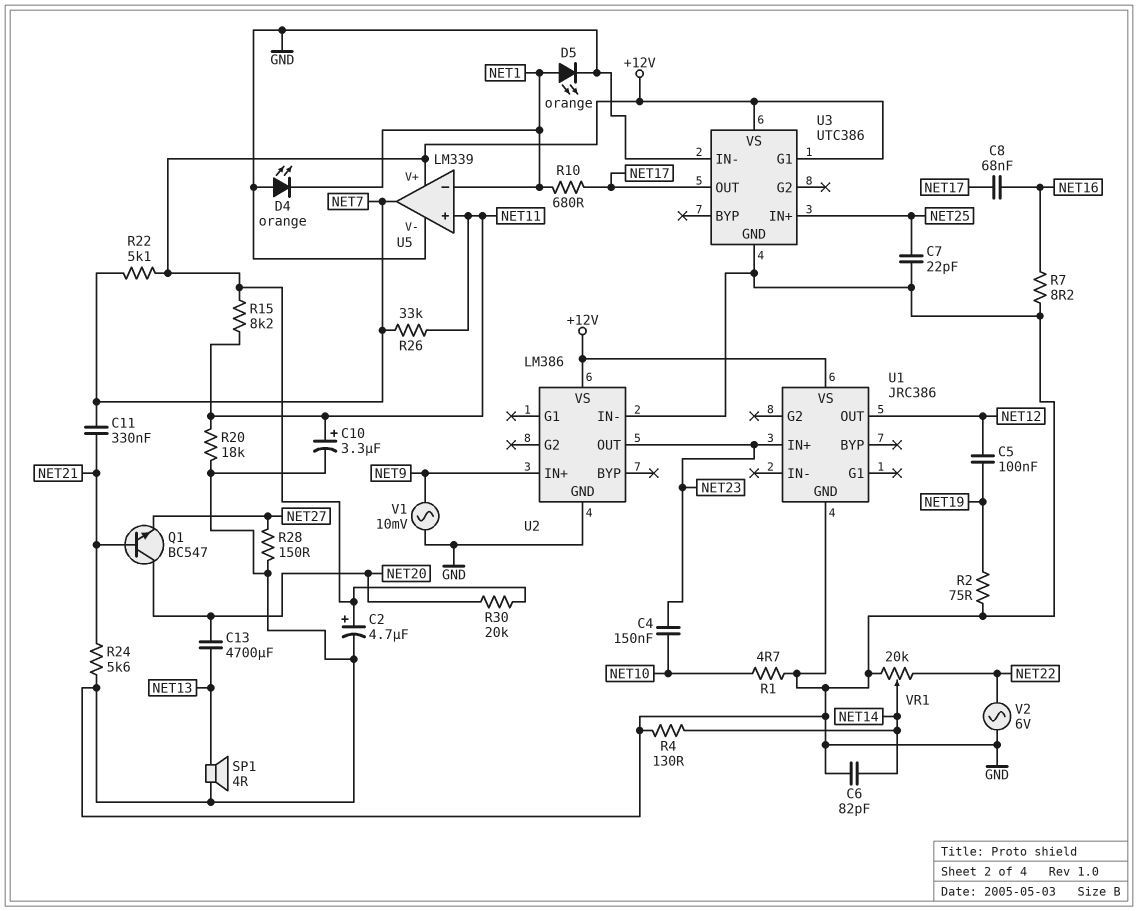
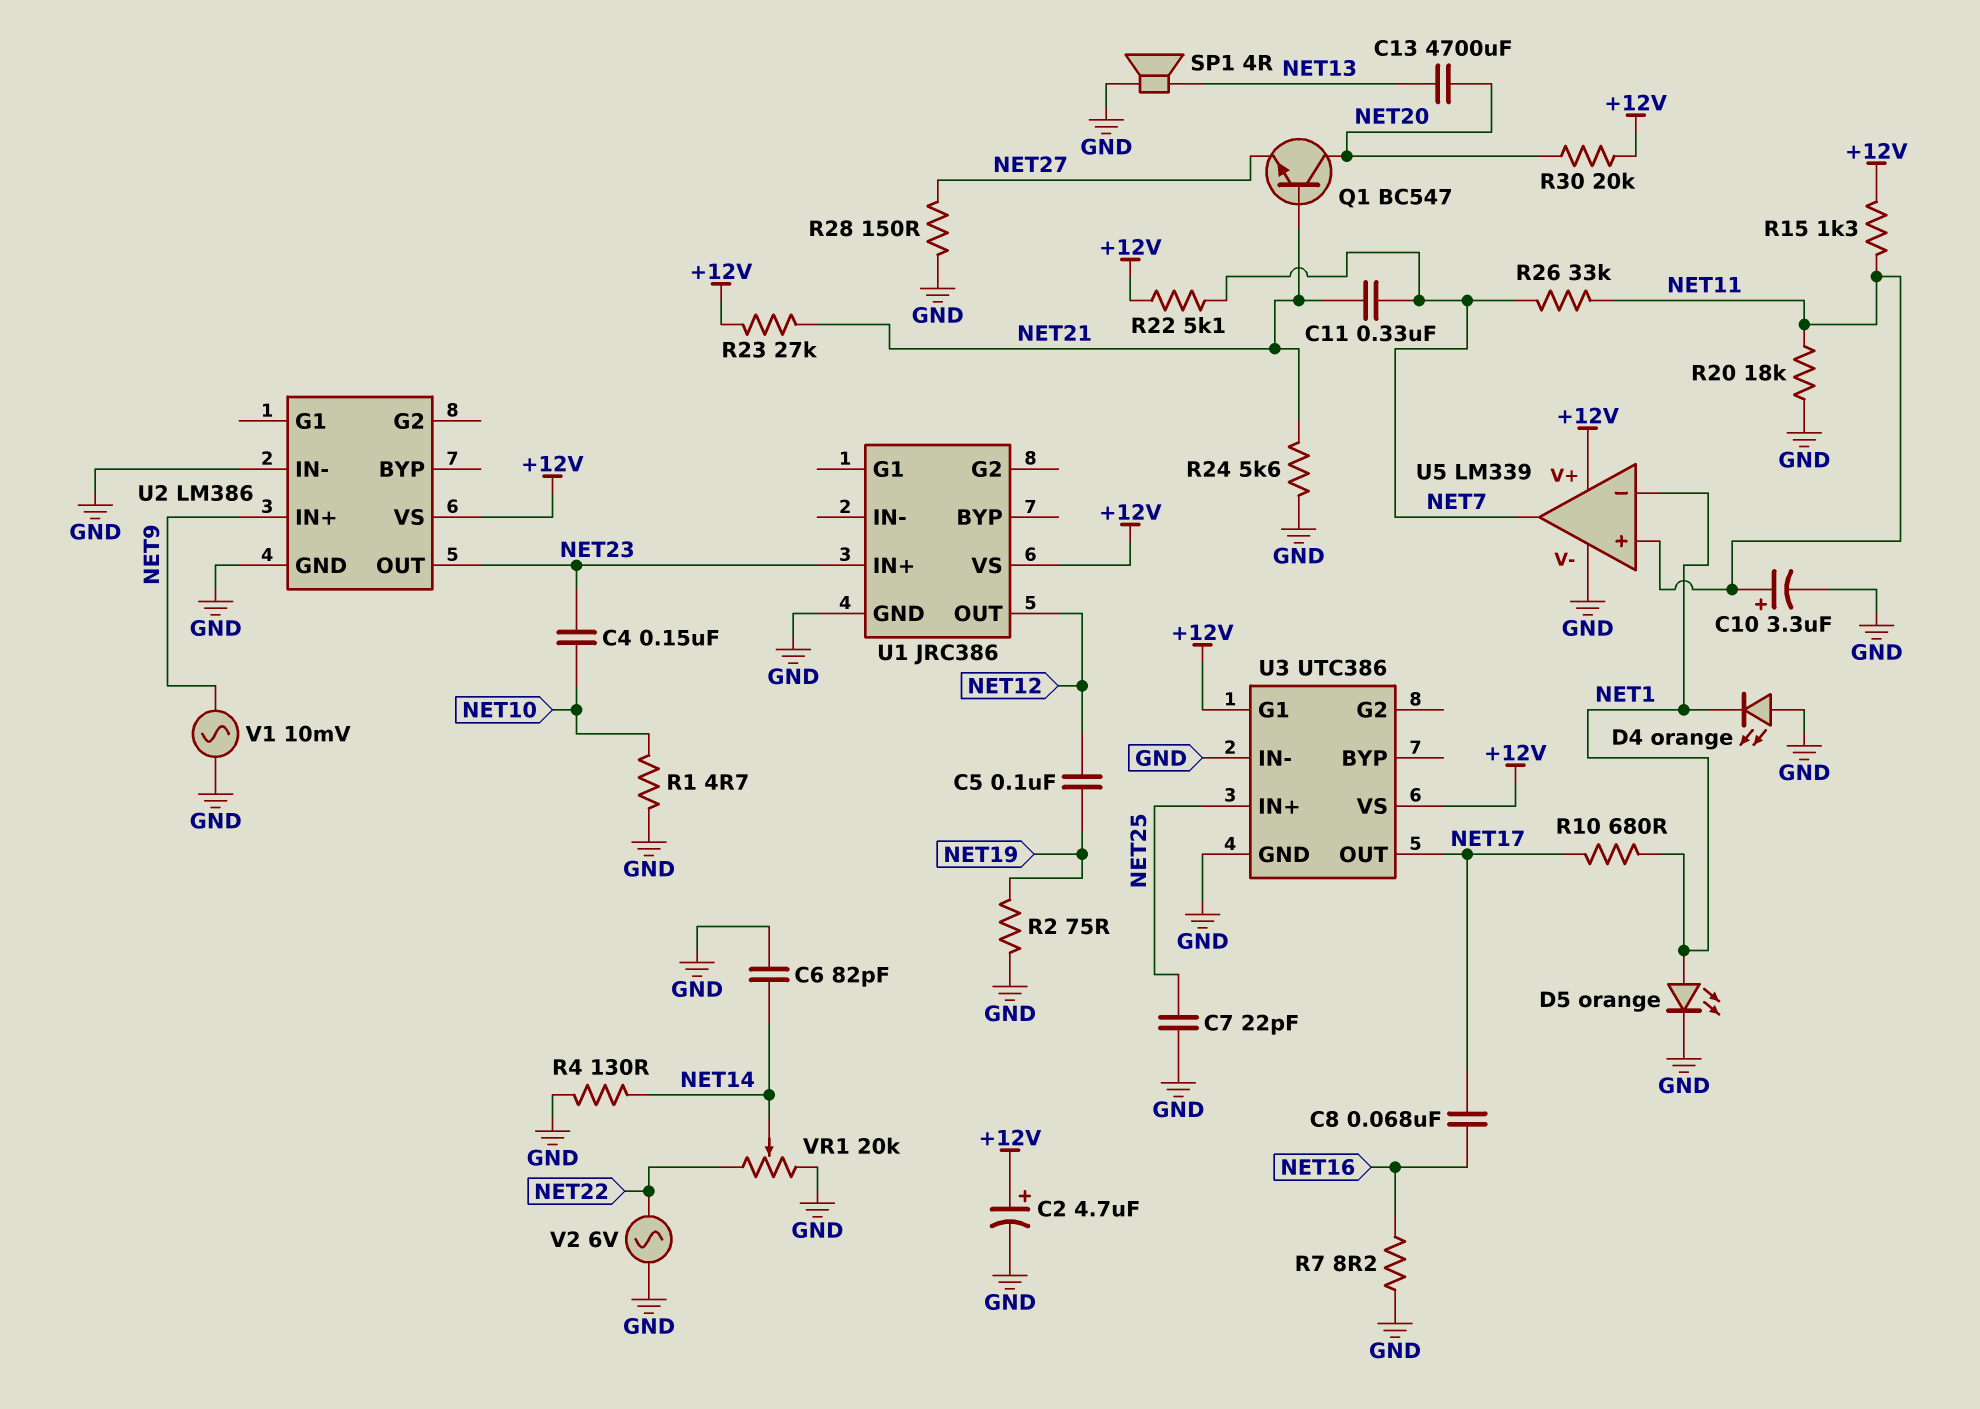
R15: 8.2k (+12V, NET11) -> 1.3k (+12V, NET11)
R23: none -> 27k (+12V, NET21)

